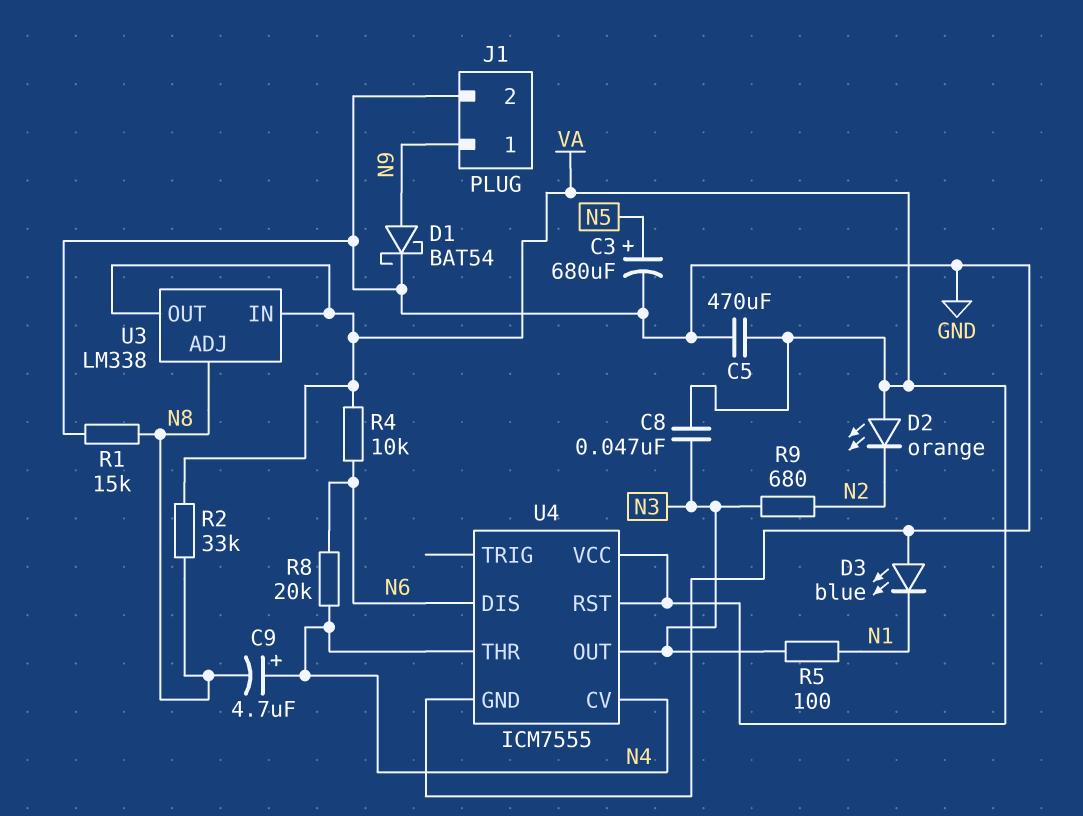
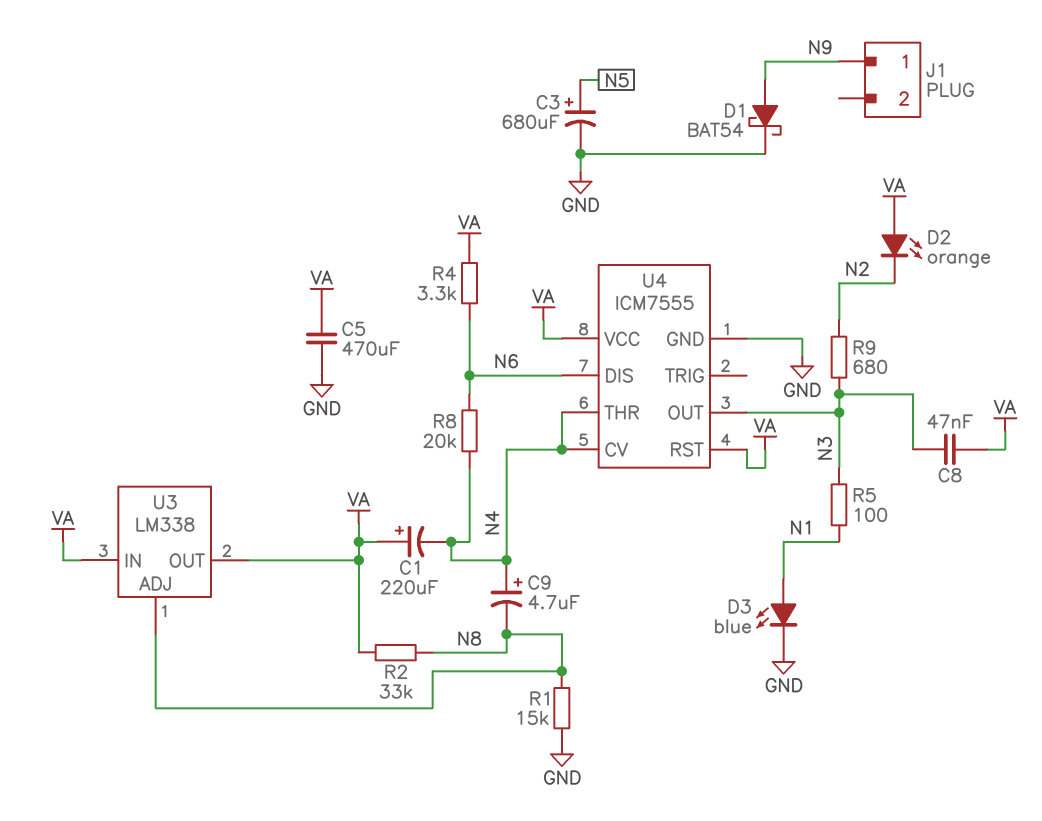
C1: none -> 220uF (plus VA, minus N4)
D3: LED blue (A GND, K N1) -> LED blue (A N1, K GND)
J1 pin 2: GND -> none
R4: 10k (N6, VA) -> 3.3k (N6, VA)

